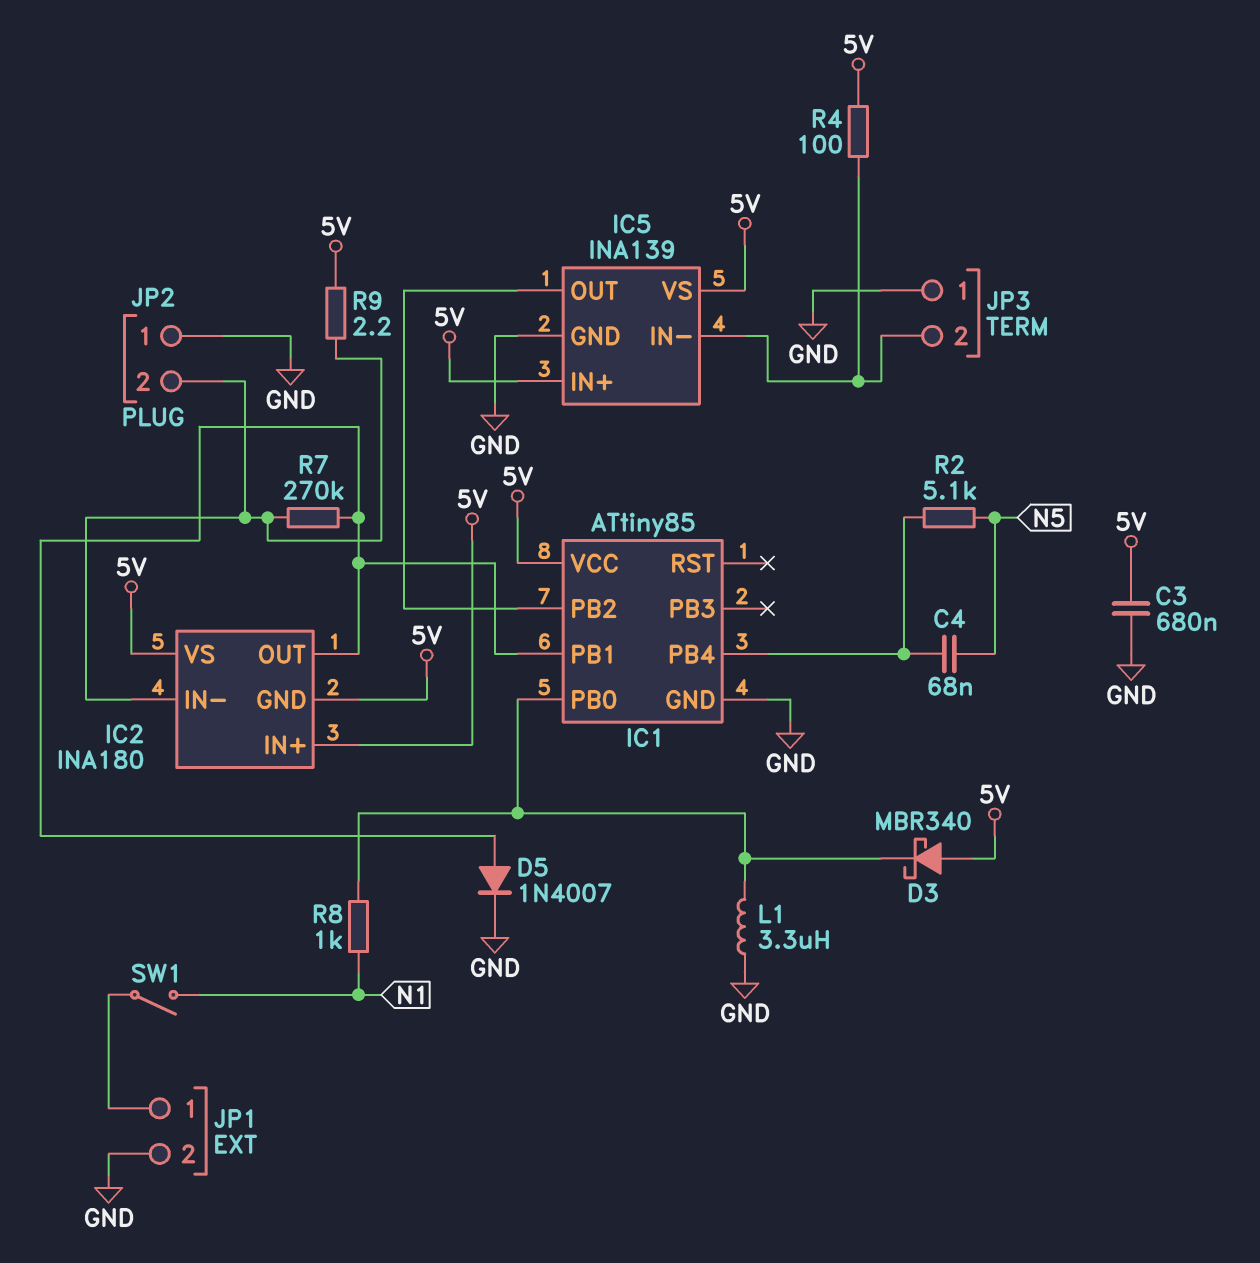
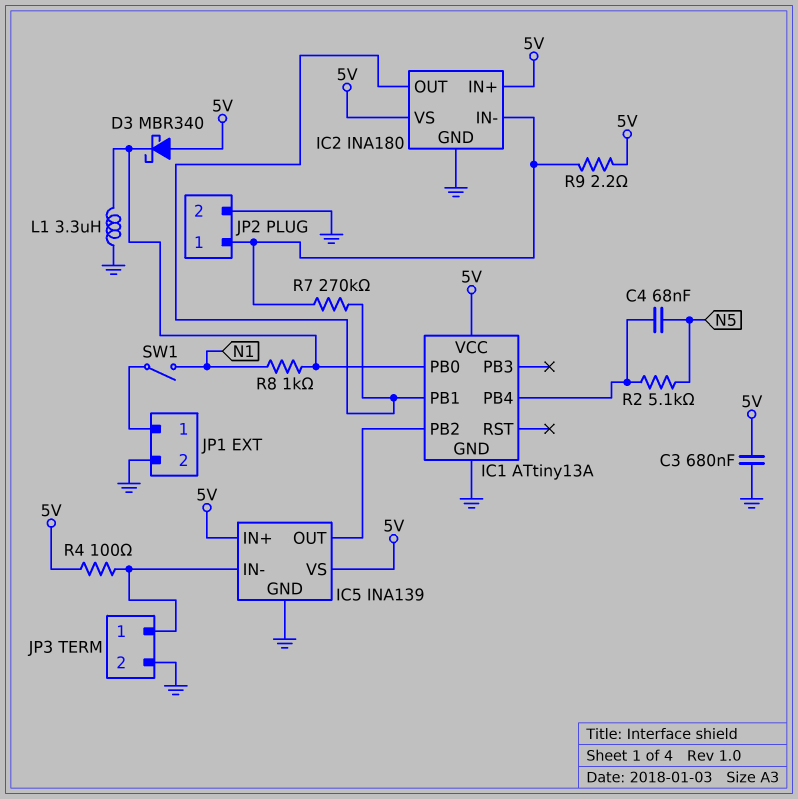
D5: diode 1N4007 (A IC1/PB1, K GND) -> none
IC1: ATtiny85 -> ATtiny13A
IC2 pin GND: 5V -> GND
JP2 pin 1: GND -> IC2/IN-
JP2 pin 2: IC2/IN- -> GND
JP3 pin 1: GND -> IC5/IN-
JP3 pin 2: IC5/IN- -> GND

